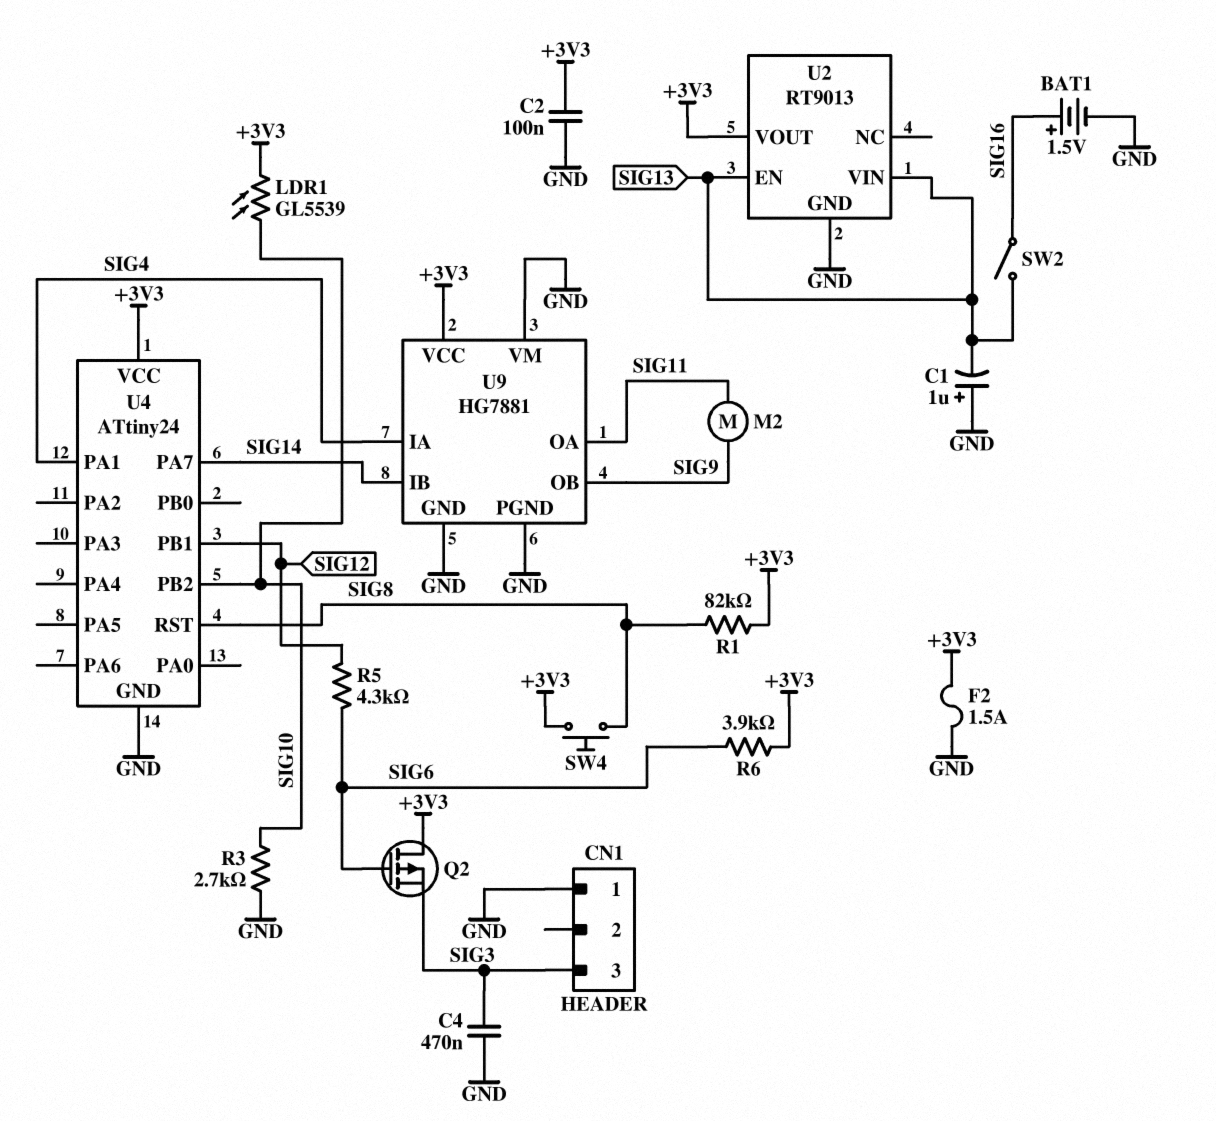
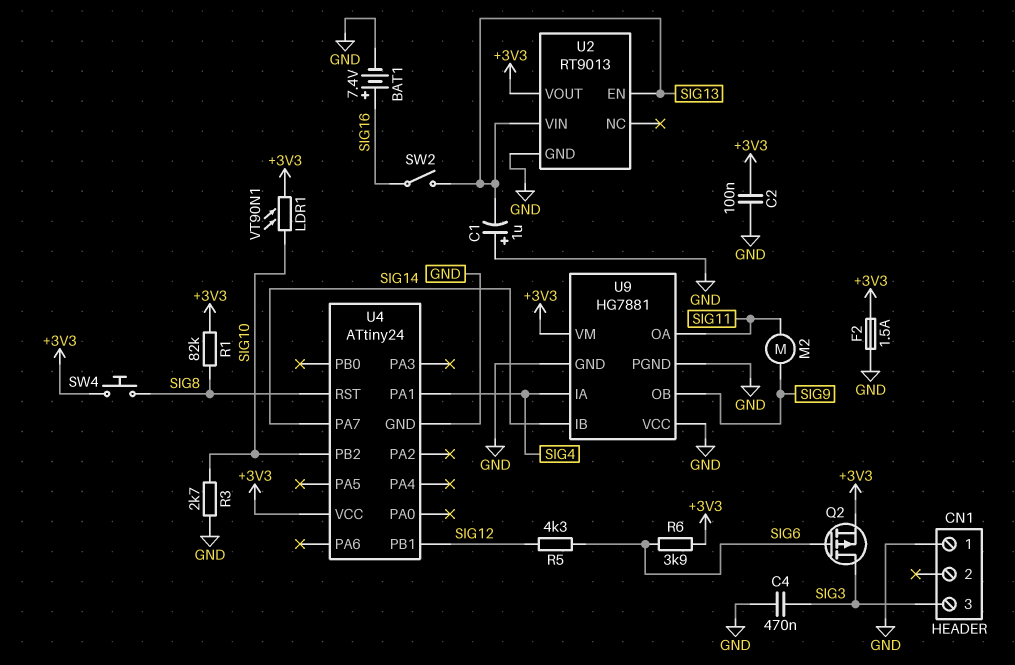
BAT1: 1.5V (plus SIG16, minus GND) -> 7.4V (plus SIG16, minus GND)
LDR1: GL5539 (+3V3, SIG10) -> VT90N1 (+3V3, SIG10)
Q2: PMOS (G SIG6, D +3V3, S SIG3) -> PMOS (G SIG6, D SIG3, S +3V3)
U9 pin VCC: +3V3 -> GND
U9 pin VM: GND -> +3V3

